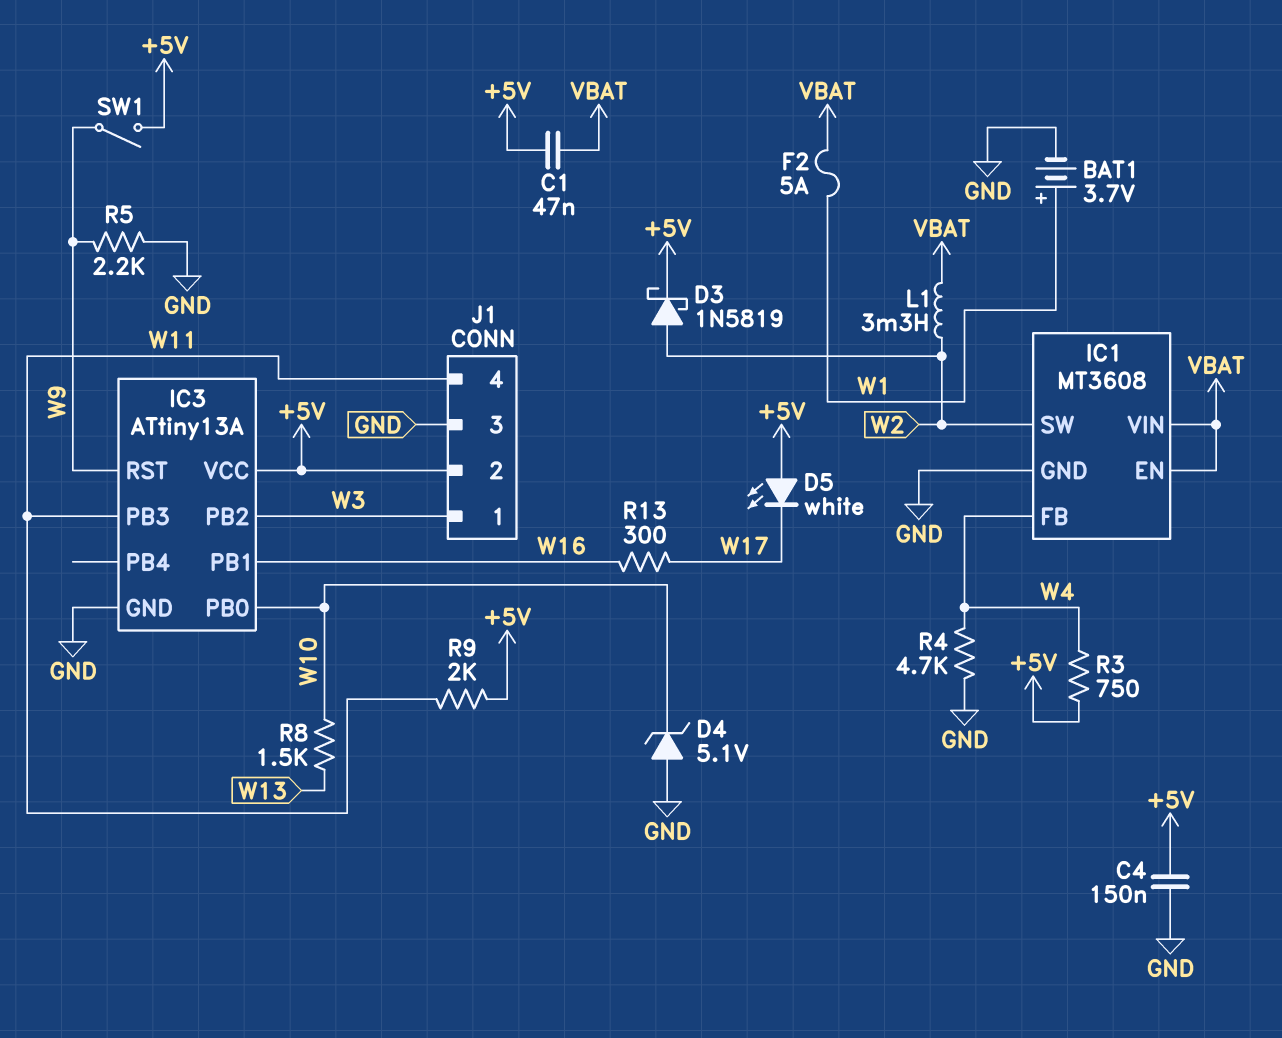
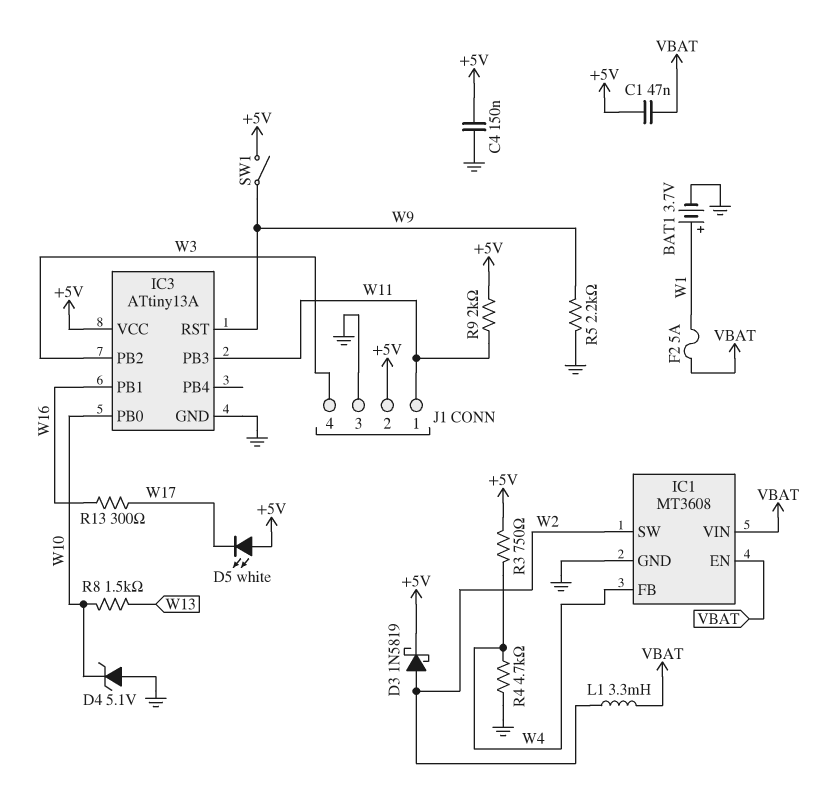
J1 pin 1: W3 -> W11
J1 pin 4: W11 -> W3

